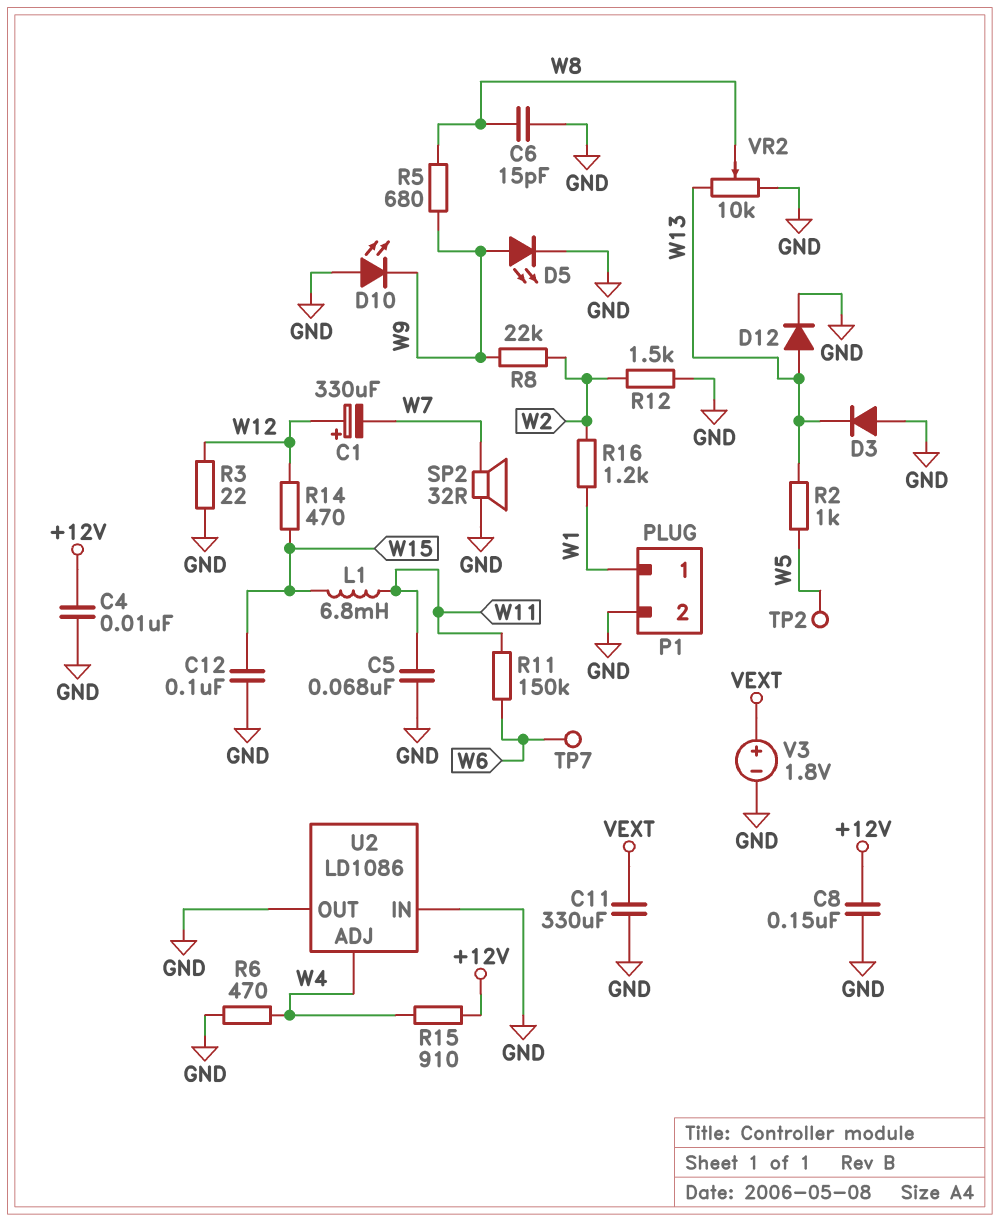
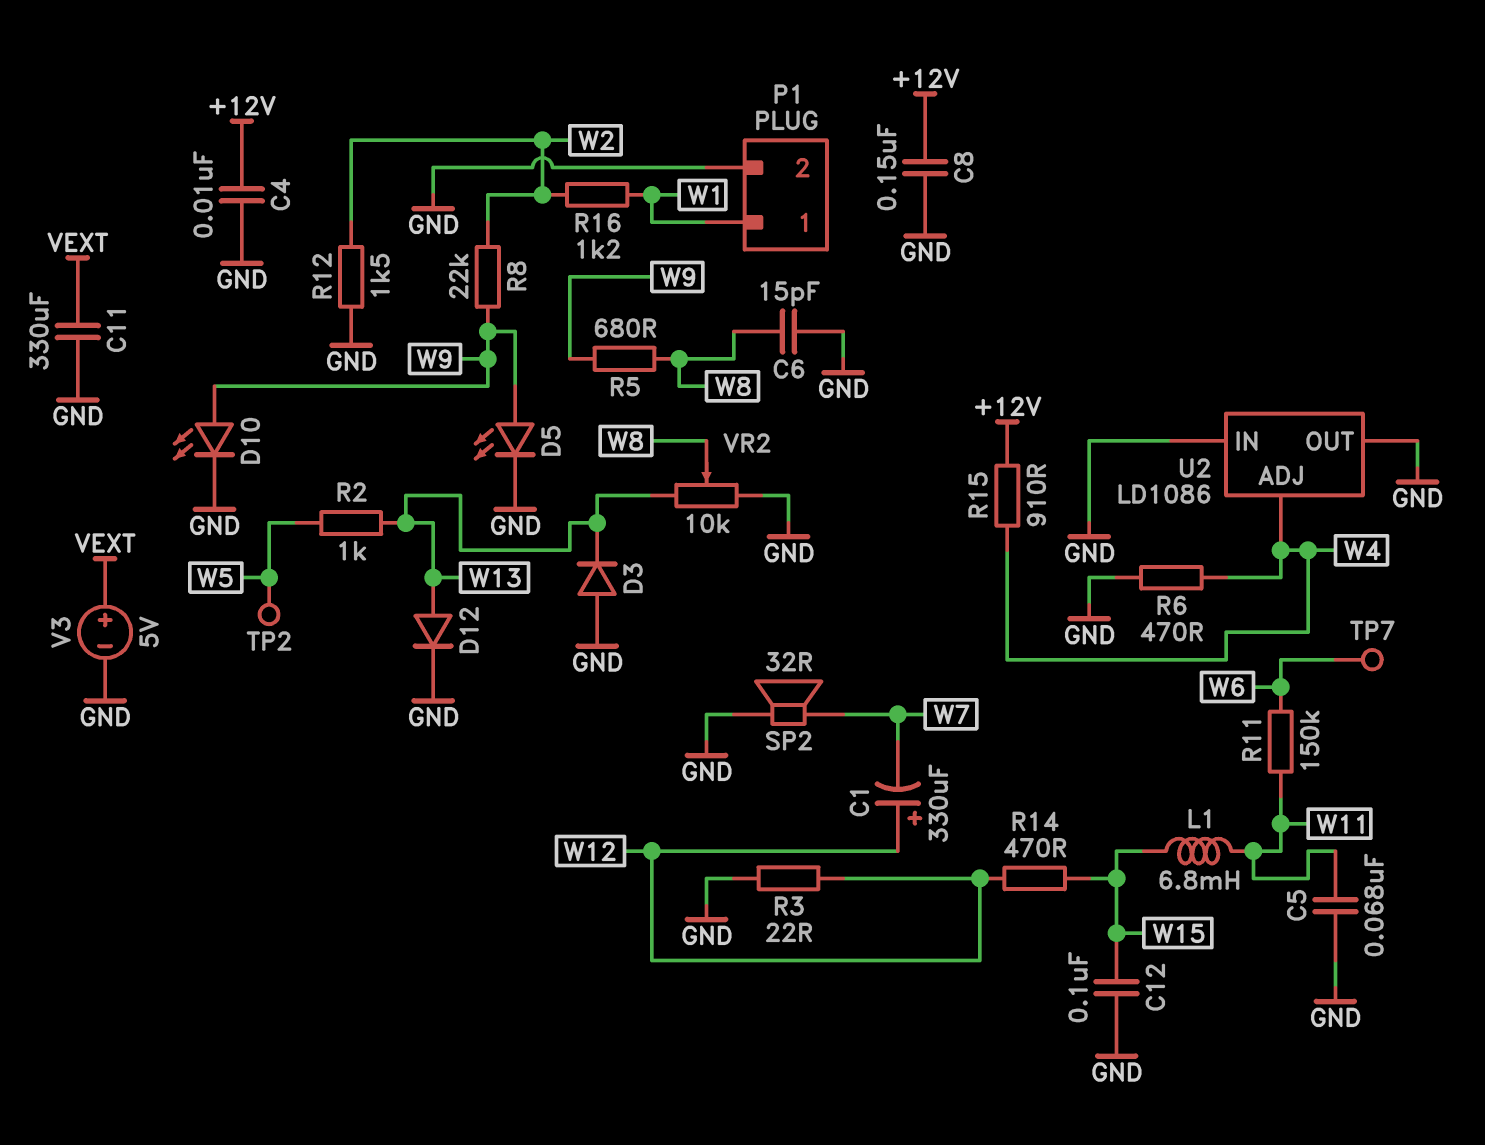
D10: LED (A GND, K W9) -> LED (A W9, K GND)
V3: 1.8V (plus VEXT, minus GND) -> 5V (plus VEXT, minus GND)

